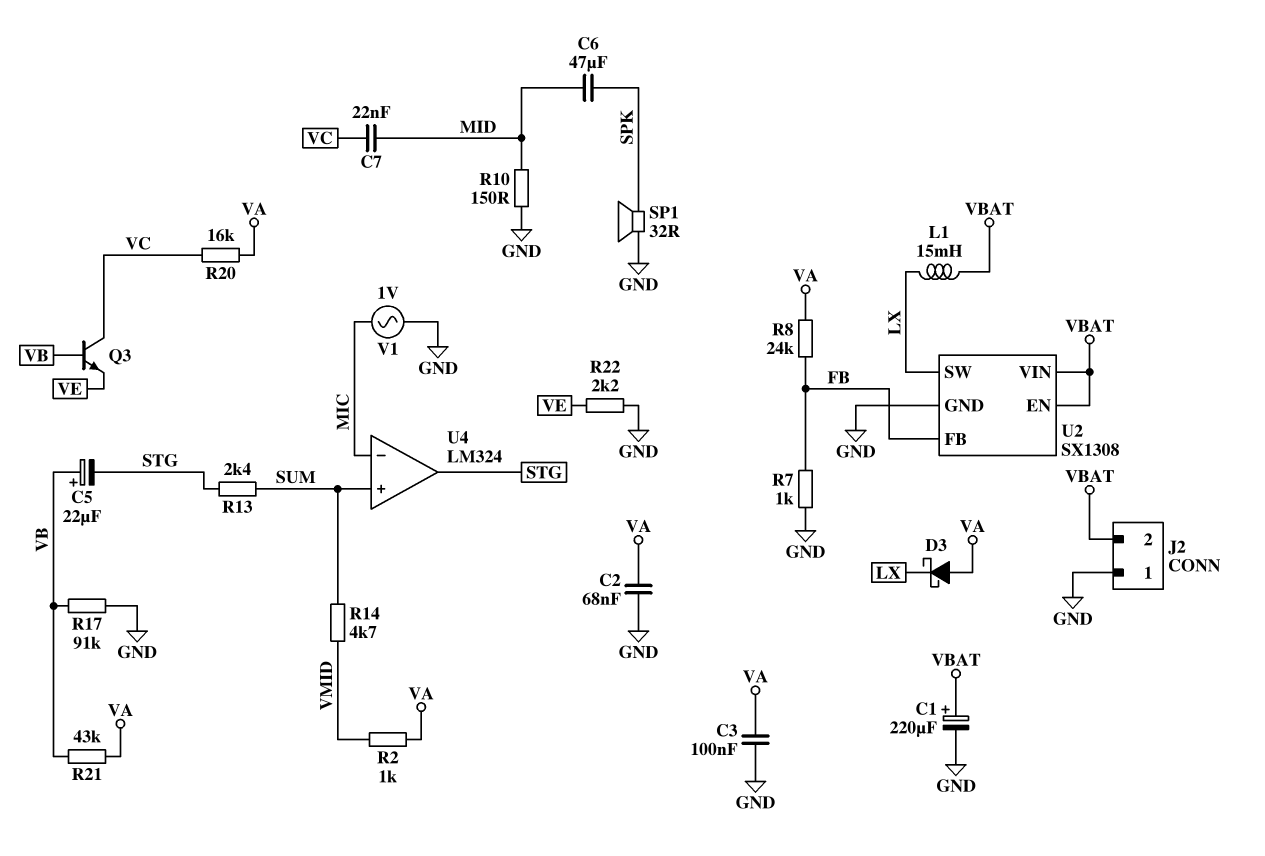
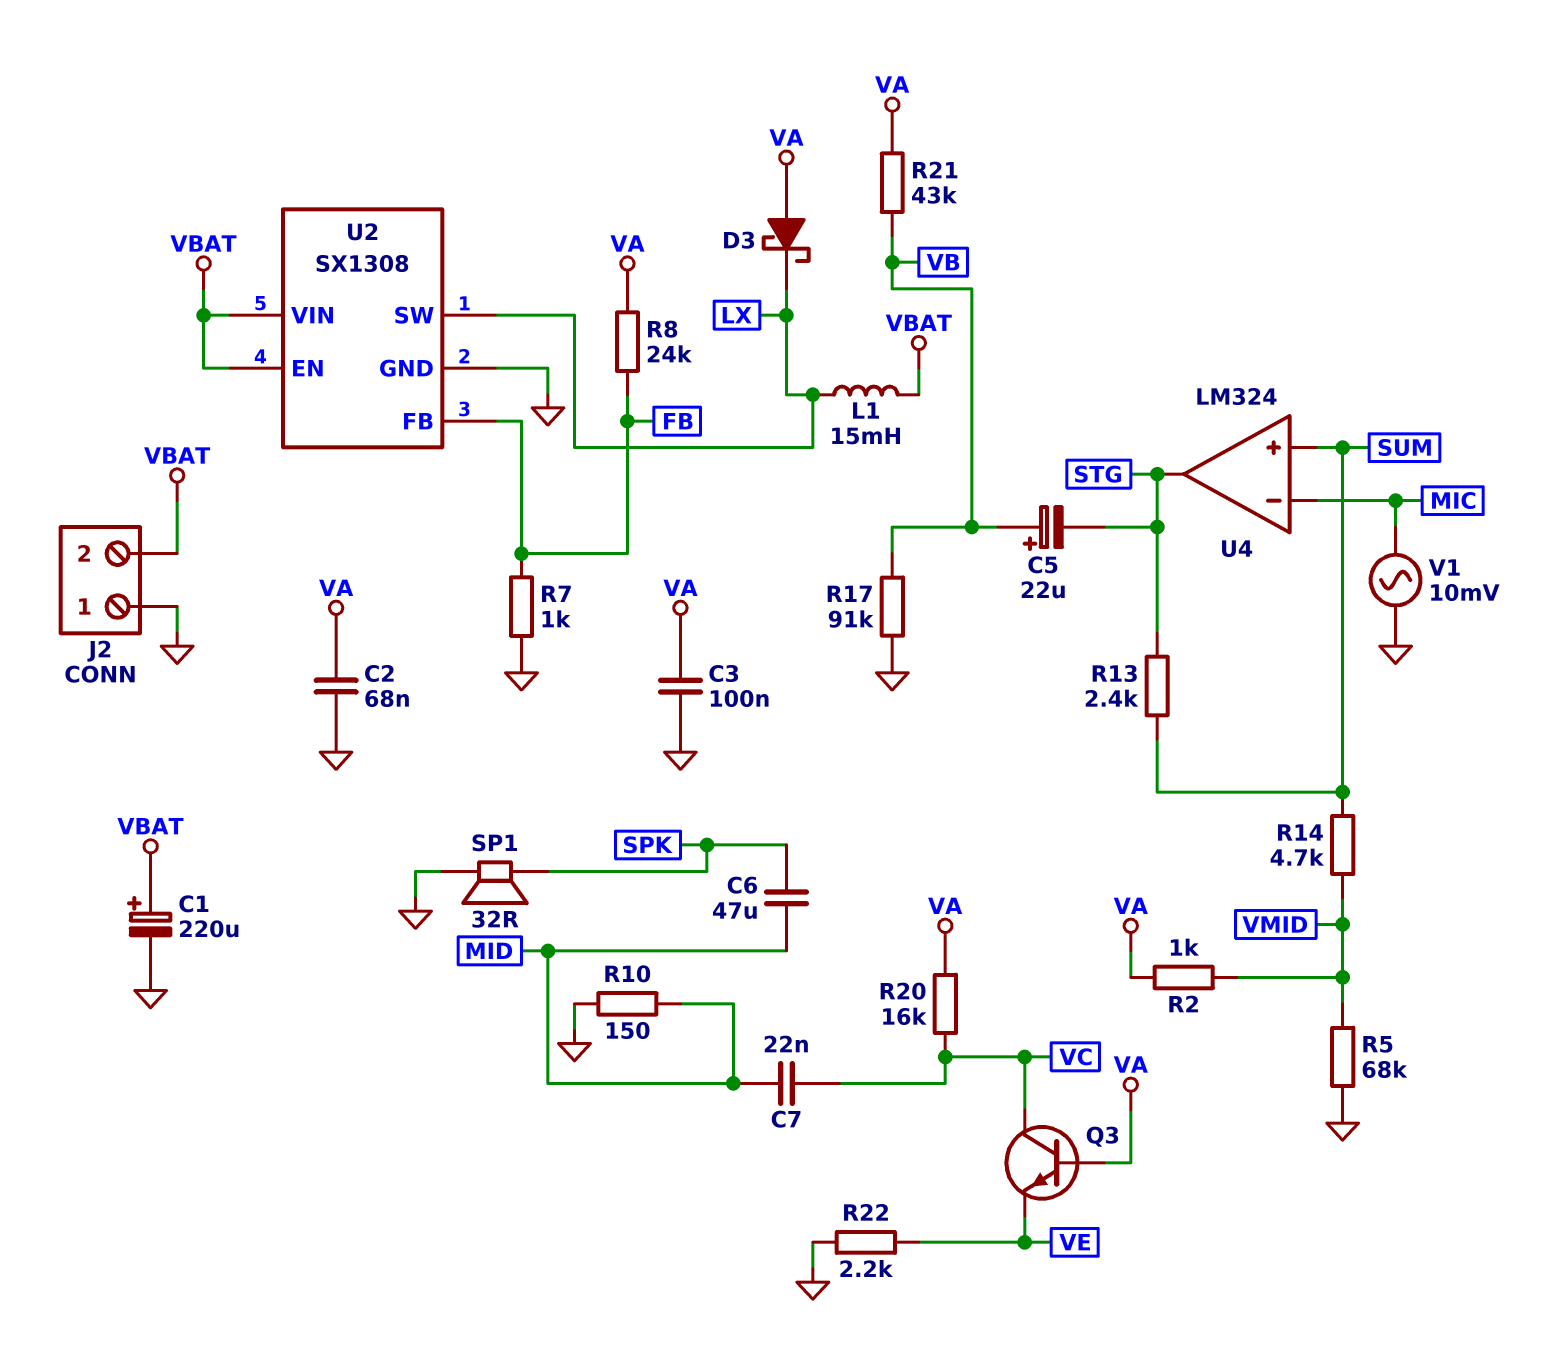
Q3: NPN (B VB, C VC, E VE) -> NPN (B VA, C VC, E VE)
R5: none -> 68k (GND, VMID)
V1: AC 1V (GND, MIC) -> AC 10mV (GND, MIC)

